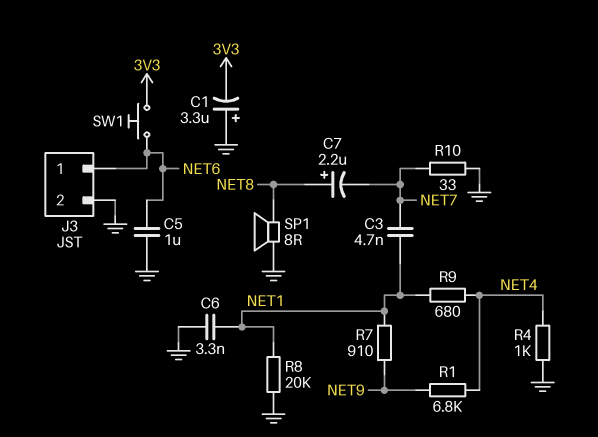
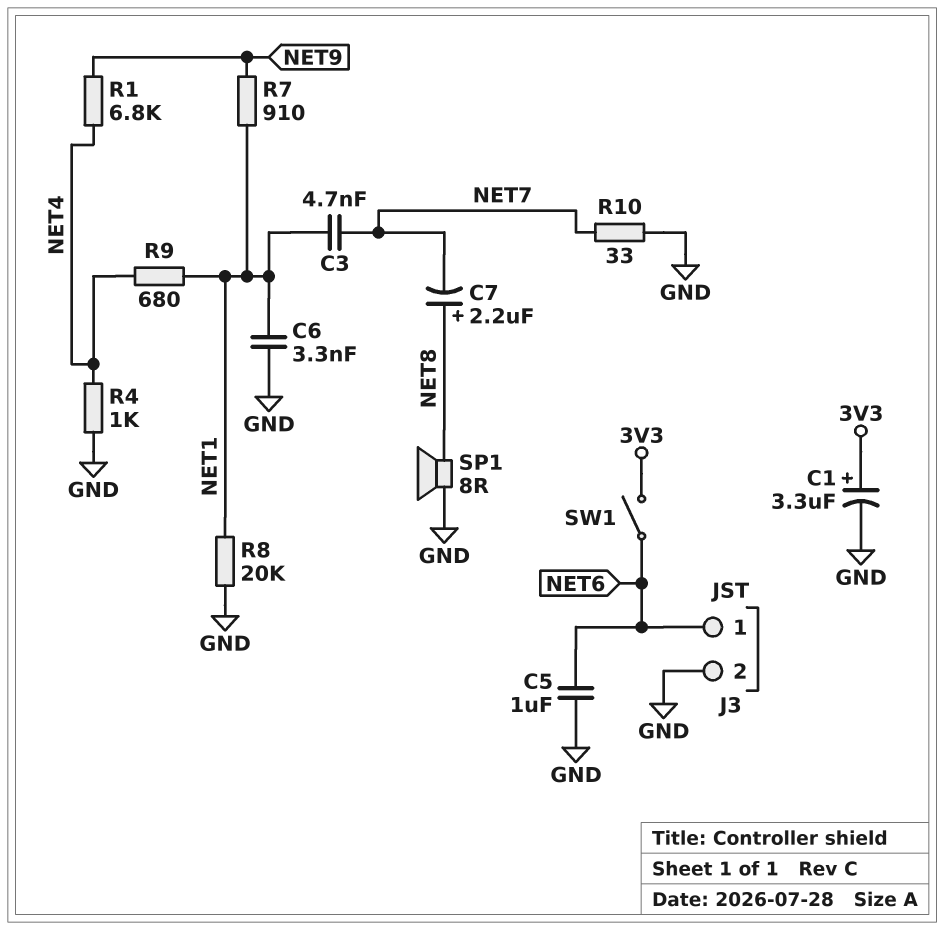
C1: 3.3uF (plus GND, minus 3V3) -> 3.3uF (plus 3V3, minus GND)
SW1: button (3V3, NET6) -> switch (3V3, NET6)

